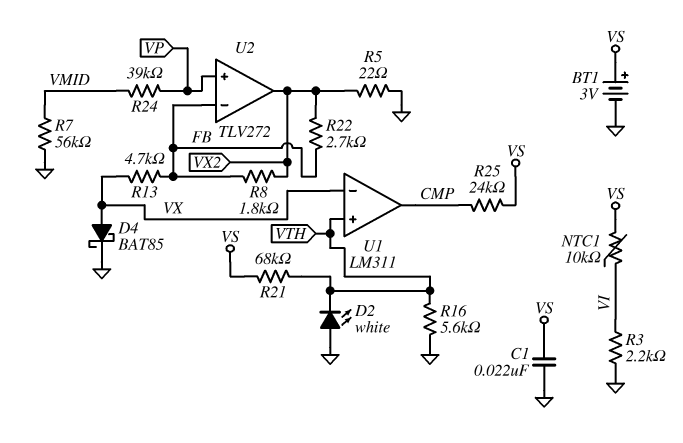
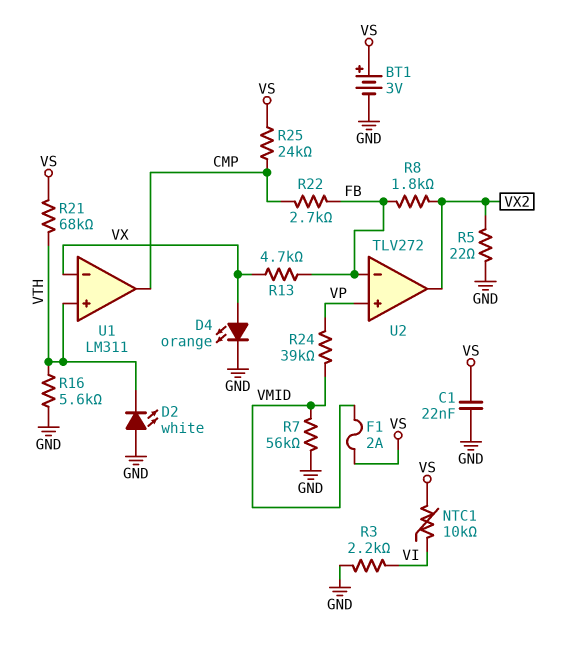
D4: schottky BAT85 (A VX, K GND) -> LED orange (A VX, K GND)
F1: none -> 2A (VMID, VS)
R22: 2.7k (FB, VX2) -> 2.7k (CMP, FB)

